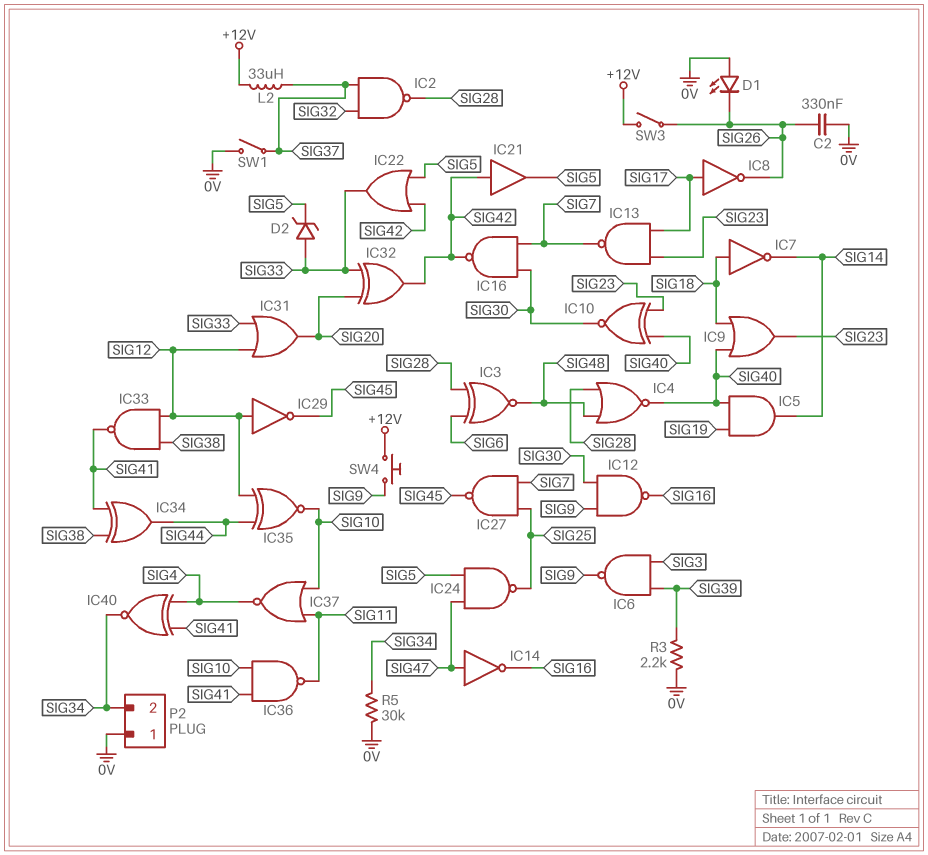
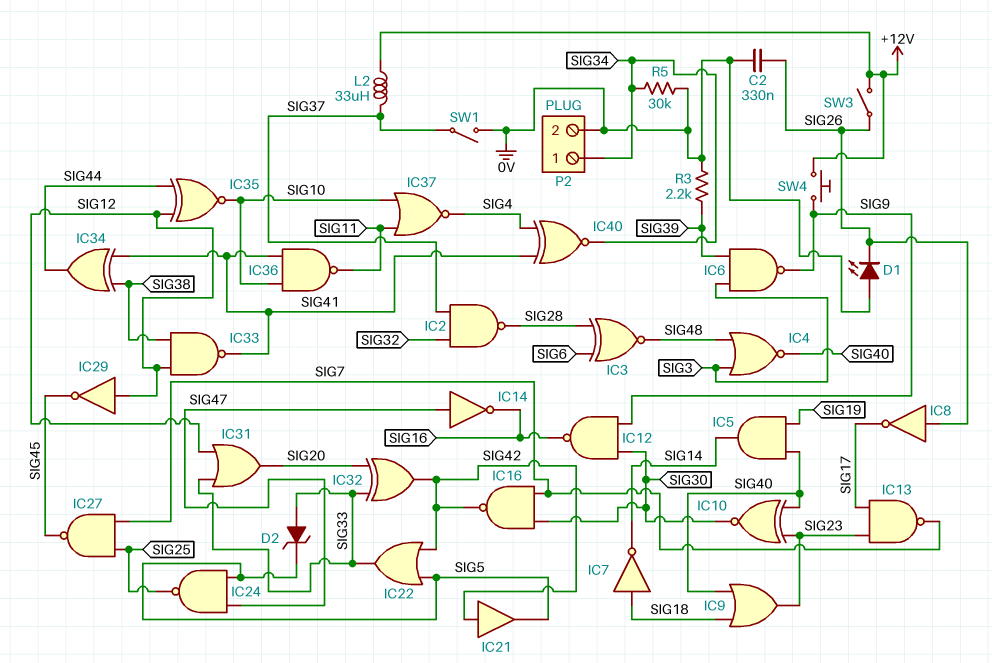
IC4: NOR (in SIG28, in SIG48, out SIG40) -> NOR (in SIG3, in SIG48, out SIG40)
IC8: NOT (in SIG17, out SIG26) -> NOT (in SIG26, out SIG17)
P2 pin 1: 0V -> SIG34
P2 pin 2: SIG34 -> 0V

